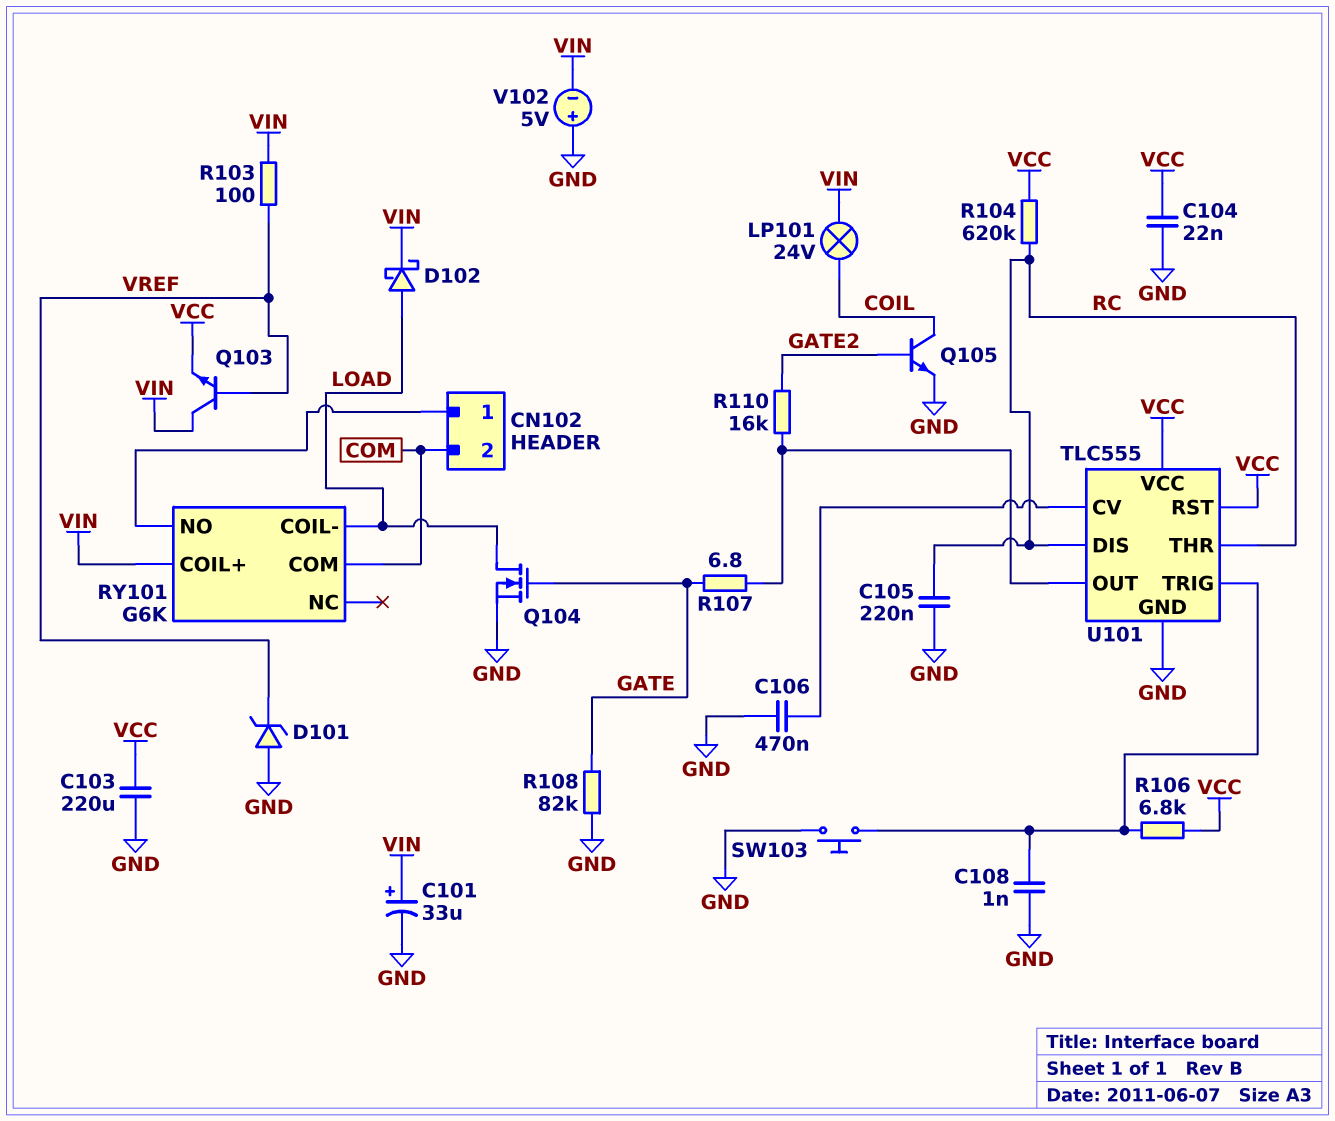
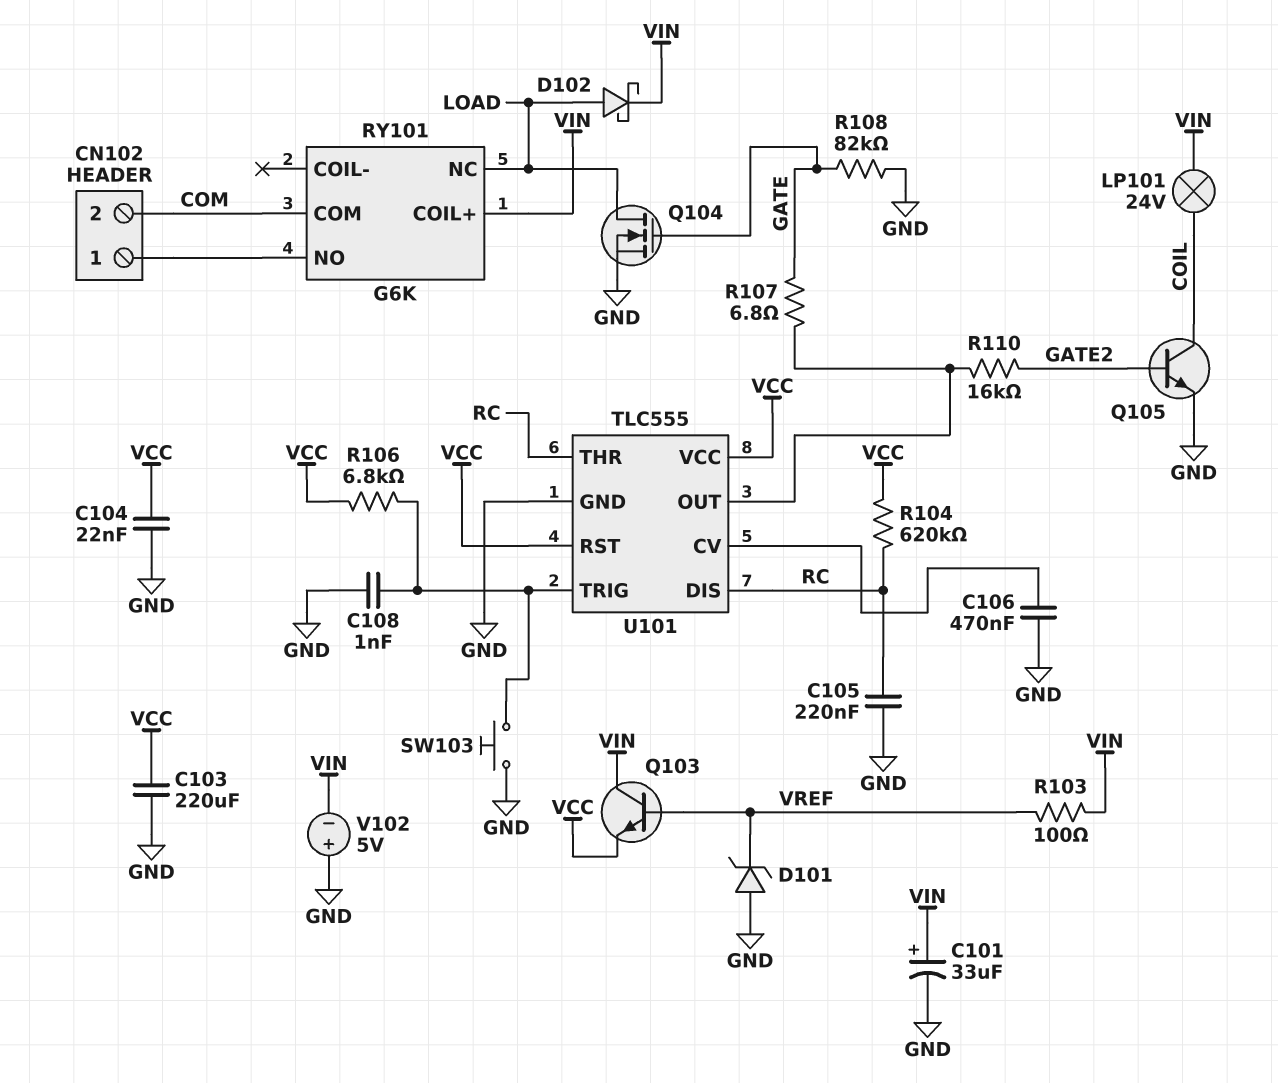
RY101 pin COIL-: LOAD -> none
RY101 pin NC: none -> LOAD

